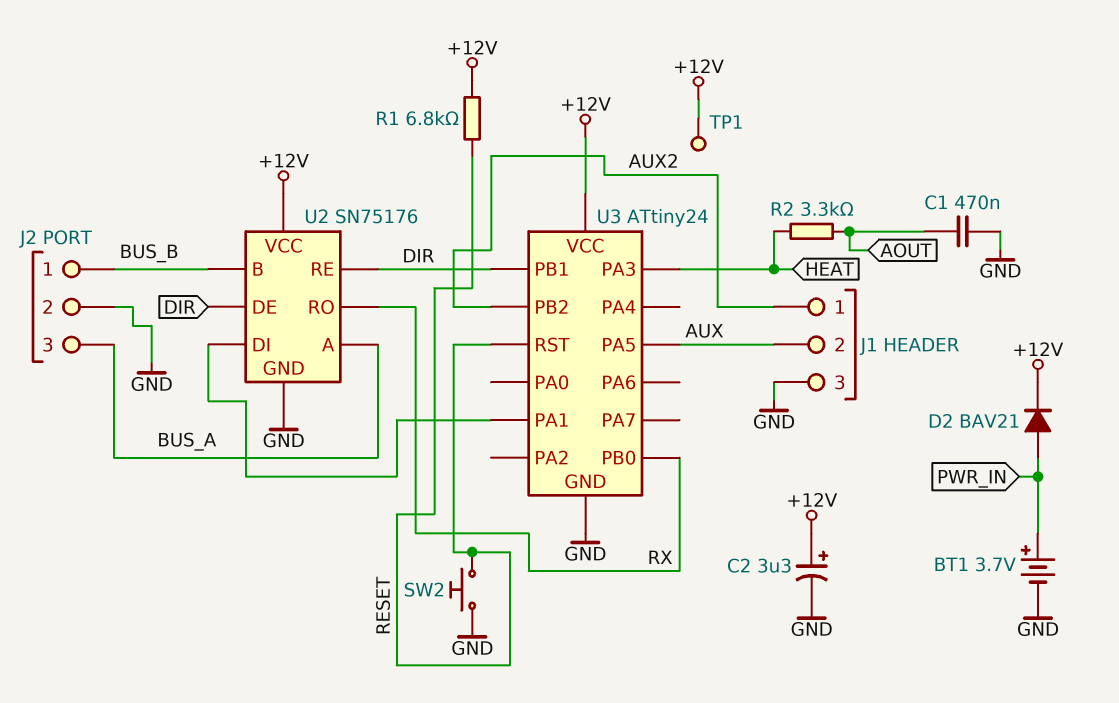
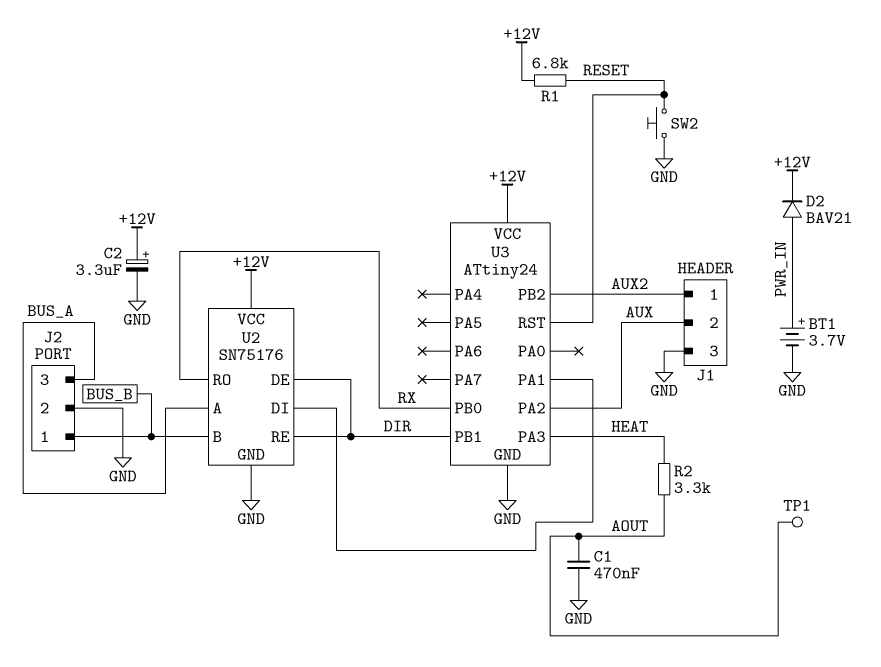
TP1: test point (+12V) -> test point (AOUT)
U3 pin PA2: none -> AUX
U3 pin PA5: AUX -> none

